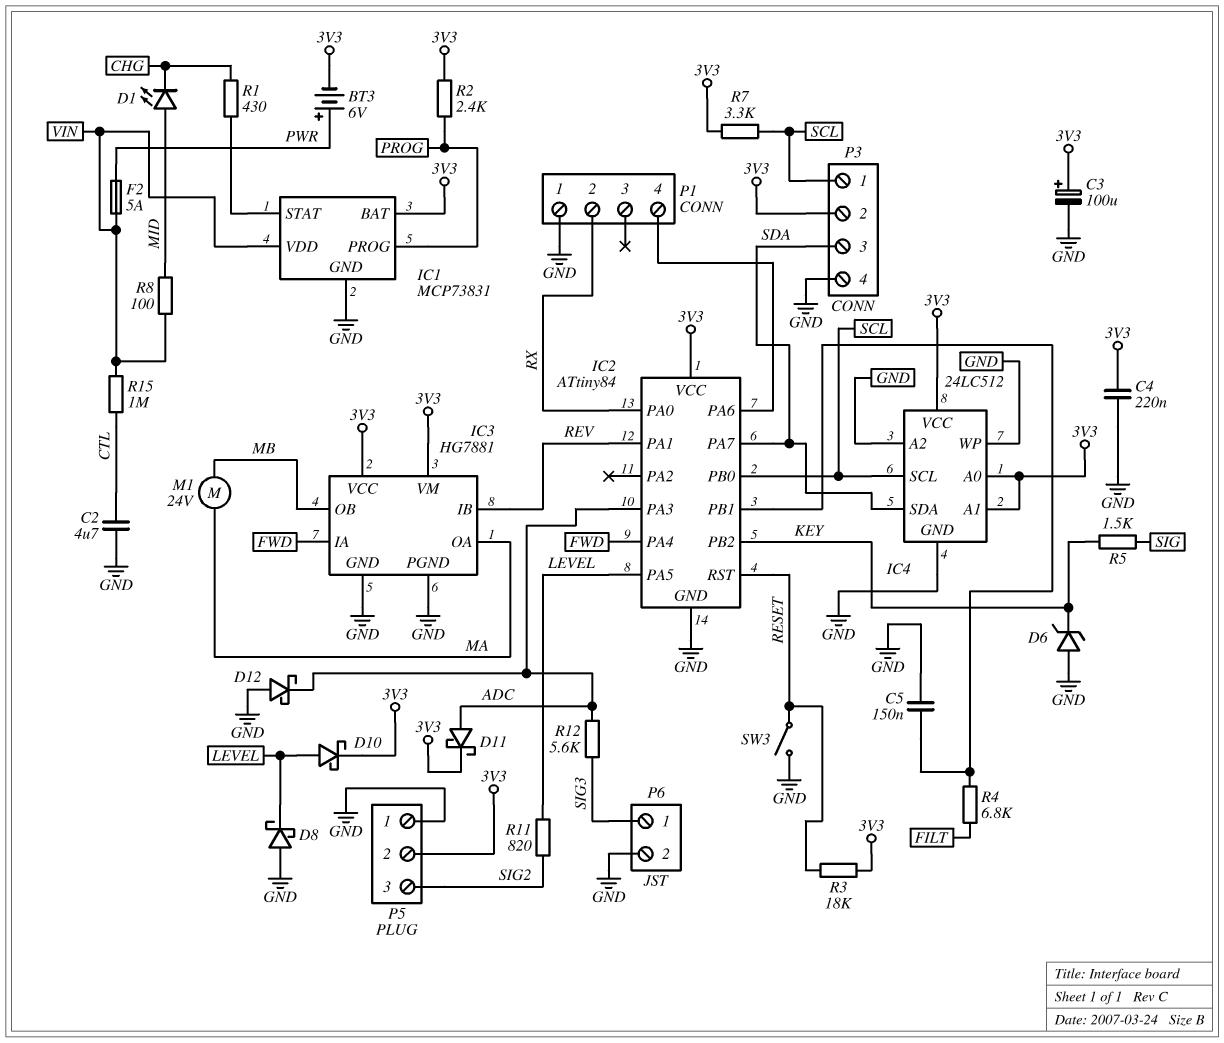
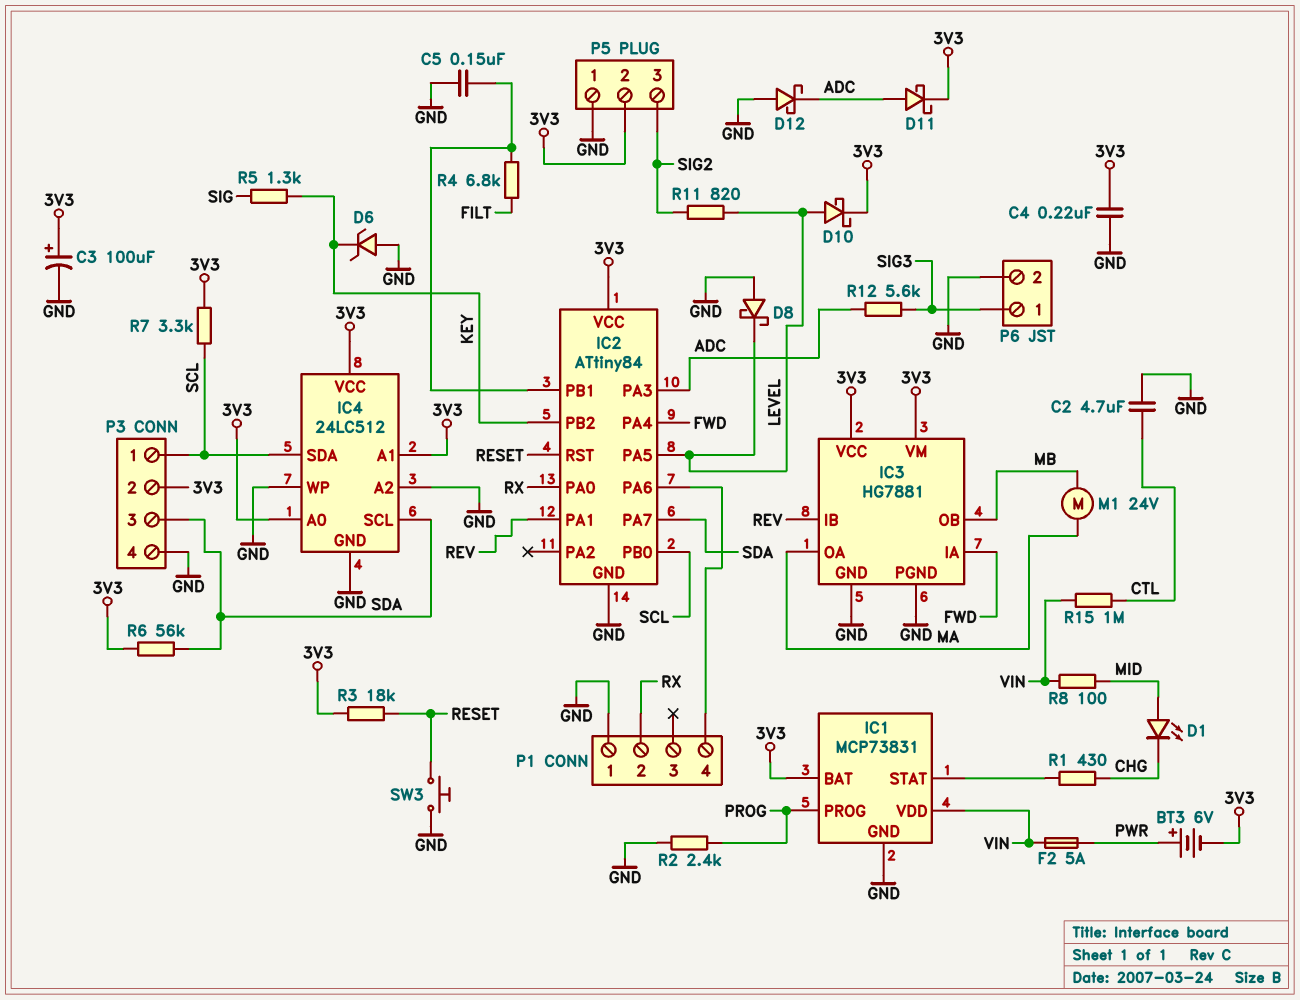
IC4 pin SCL: SCL -> SDA
IC4 pin SDA: SDA -> SCL
R2: 2.4k (3V3, PROG) -> 2.4k (GND, PROG)
R5: 1.5k (KEY, SIG) -> 1.3k (KEY, SIG)
R6: none -> 56k (3V3, SDA)
SW3: switch (GND, RESET) -> button (GND, RESET)

